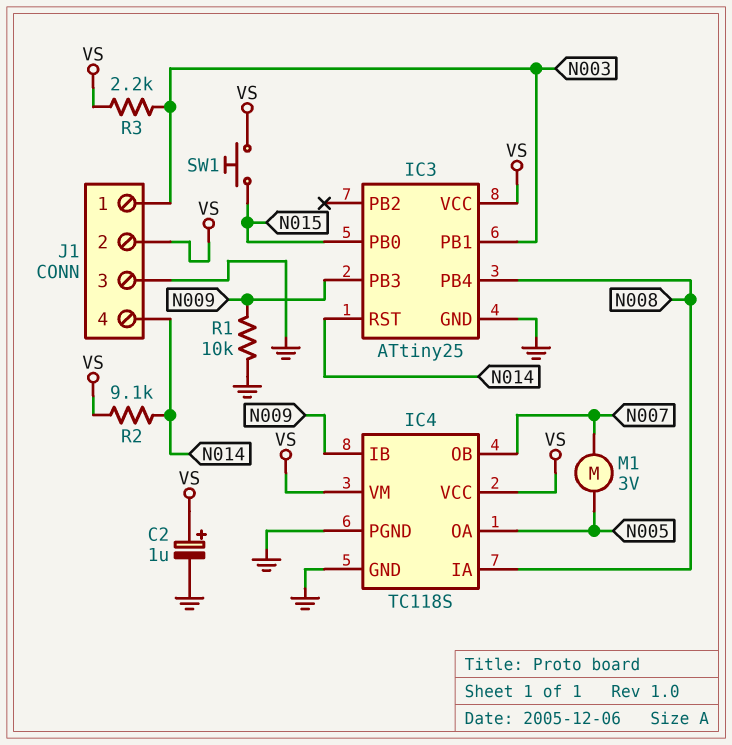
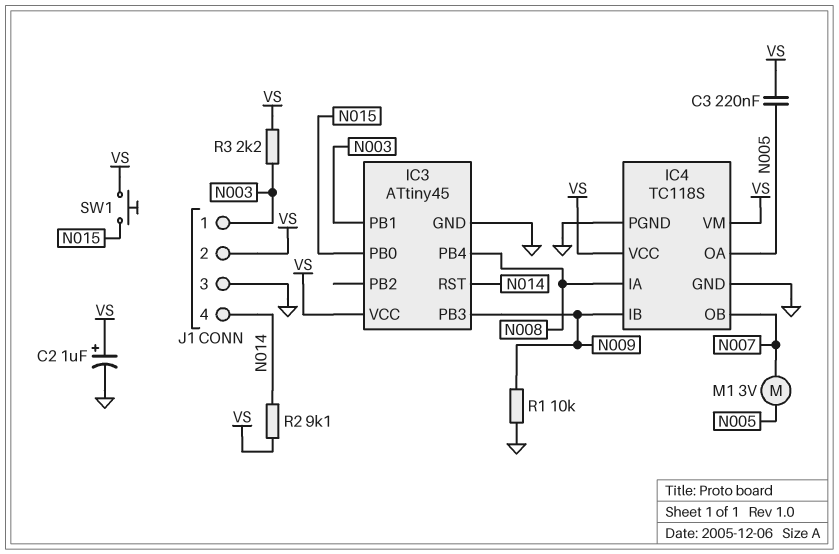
C3: none -> 220nF (N005, VS)
IC3: ATtiny25 -> ATtiny45

